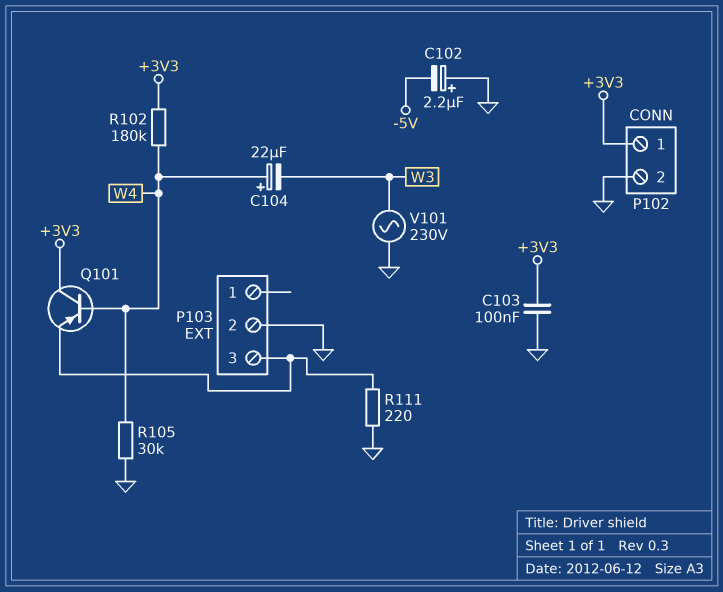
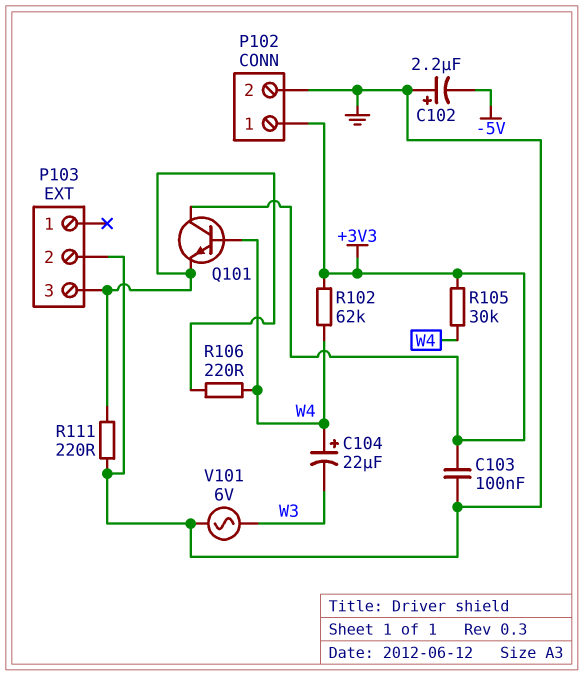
Q101: PNP (B W4, C +3V3, E P103/3) -> NPN (B W4, C +3V3, E P103/3)
R102: 180k (+3V3, W4) -> 62k (+3V3, W4)
R105: 30k (GND, W4) -> 30k (+3V3, W4)
R106: none -> 220 (P103/3, W4)
V101: AC 230V (GND, W3) -> AC 6V (GND, W3)

